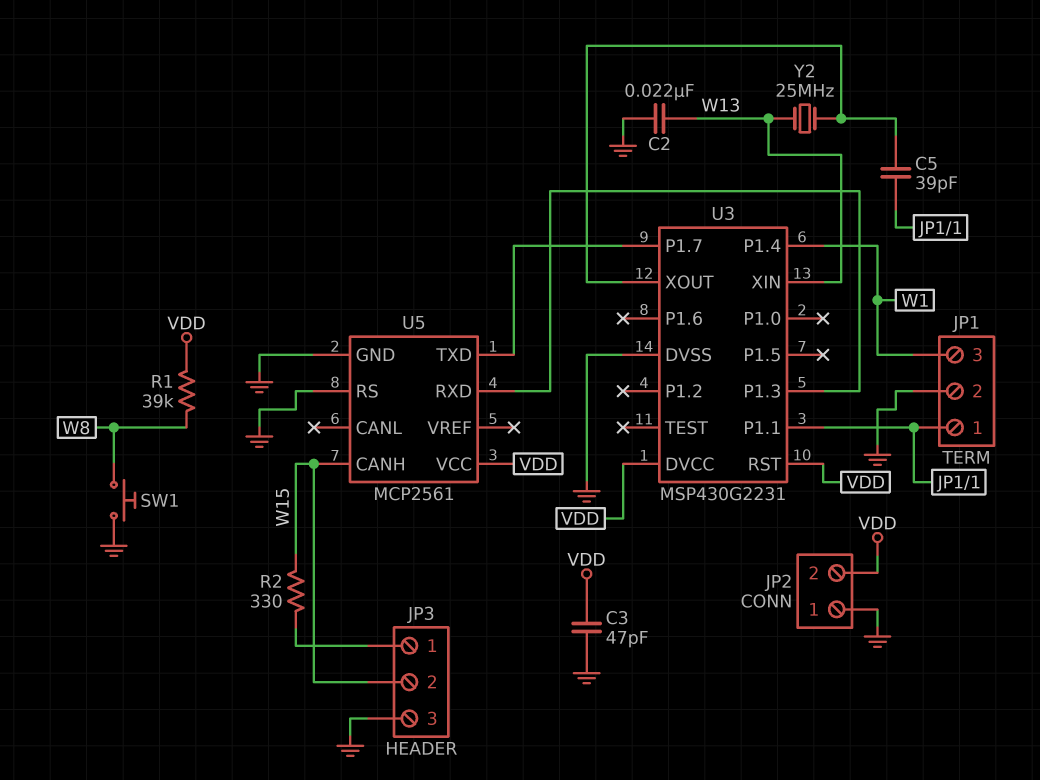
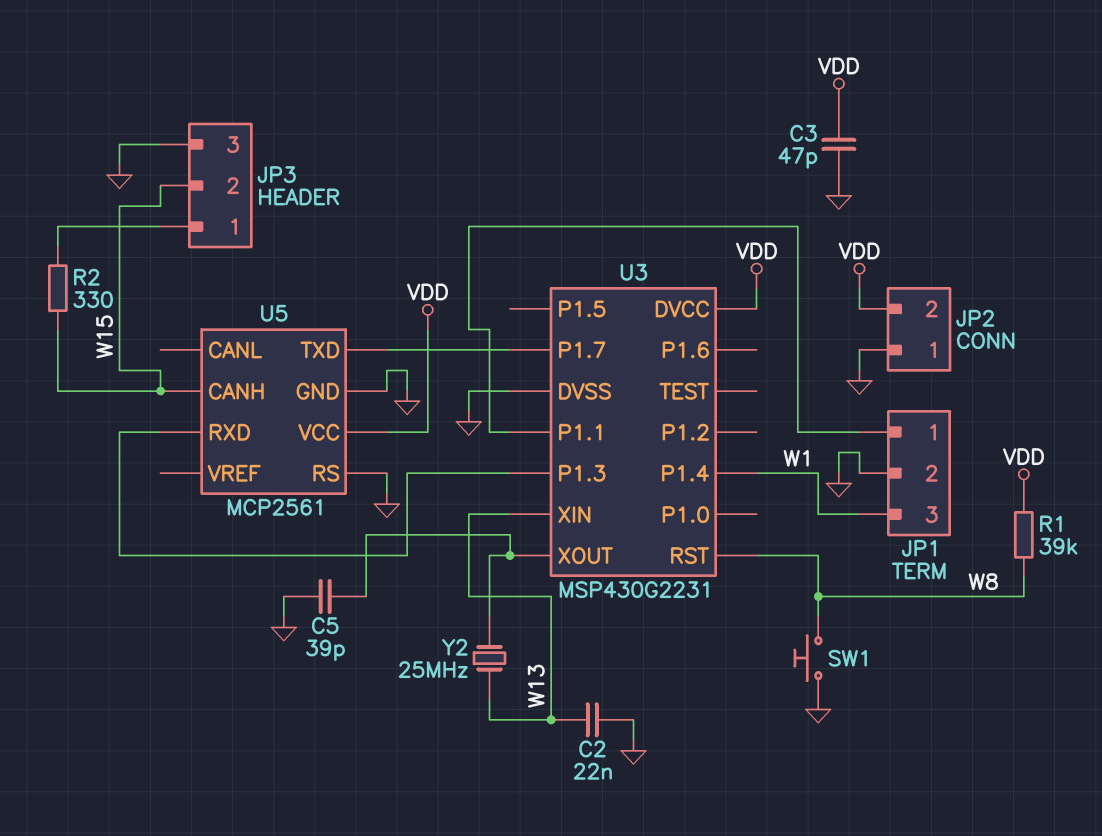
C5: 39pF (JP1/1, U3/XOUT) -> 39pF (GND, U3/XOUT)
U3 pin RST: VDD -> W8

